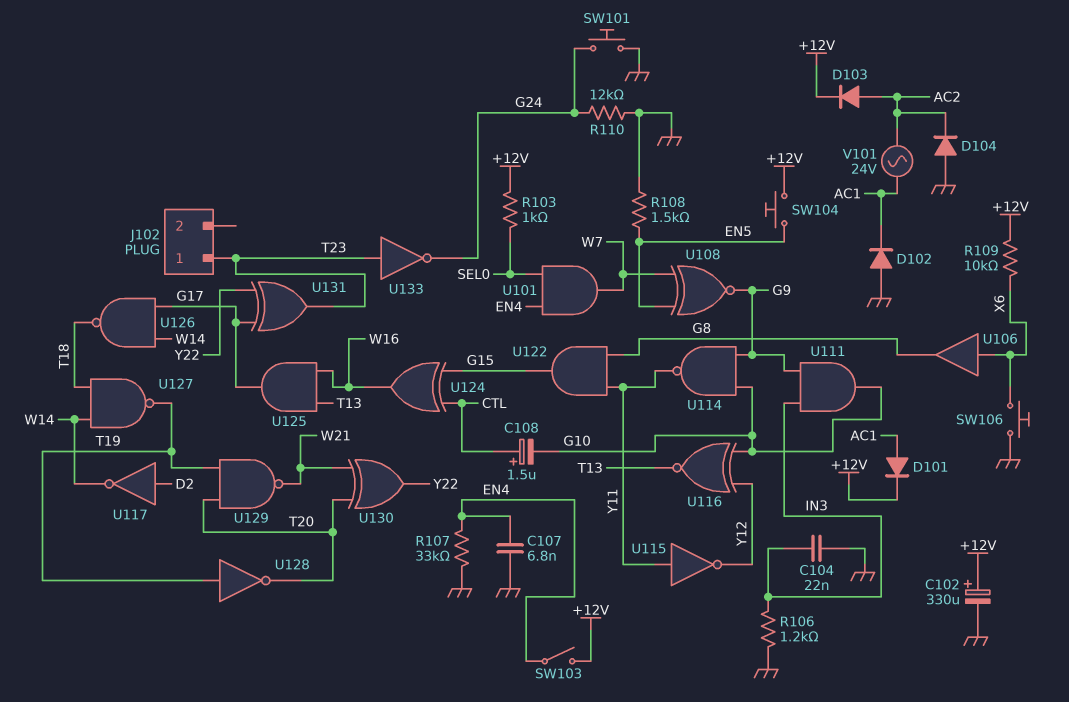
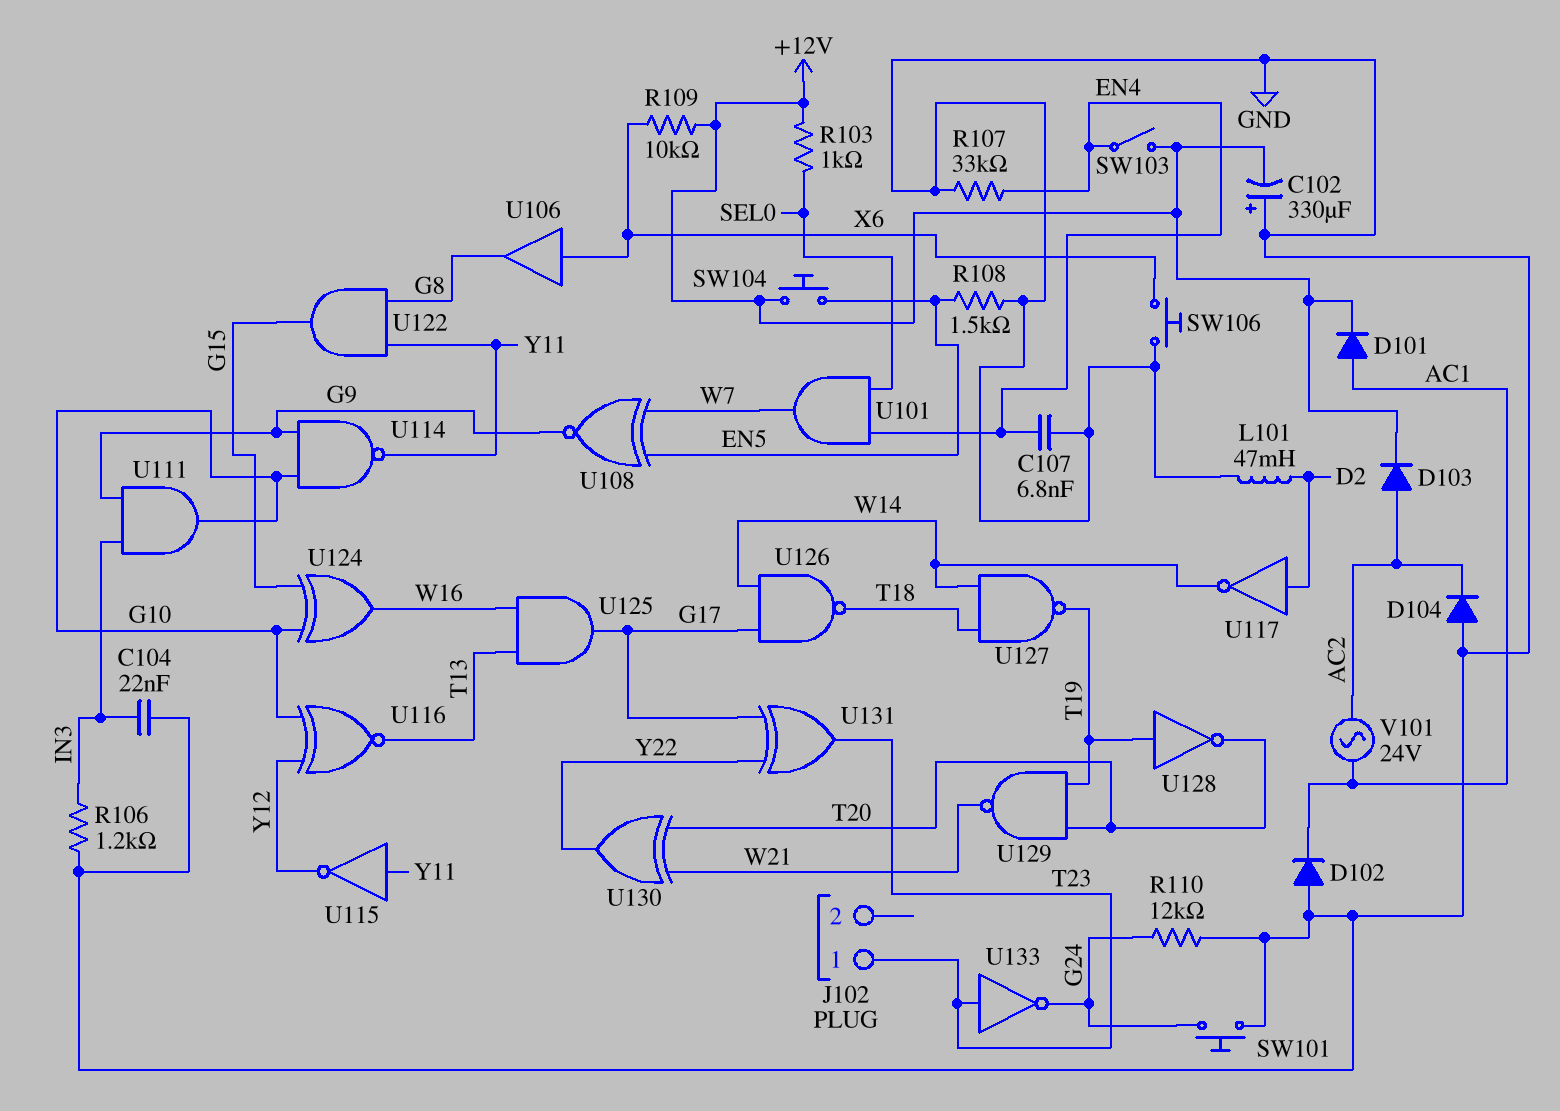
C102: 330uF (plus +12V, minus GND) -> 330uF (plus GND, minus +12V)
C108: 1.5uF (plus CTL, minus G10) -> none
L101: none -> 47mH (D2, GND)
U124: XOR (in CTL, in G15, out W16) -> XOR (in G10, in G15, out W16)

